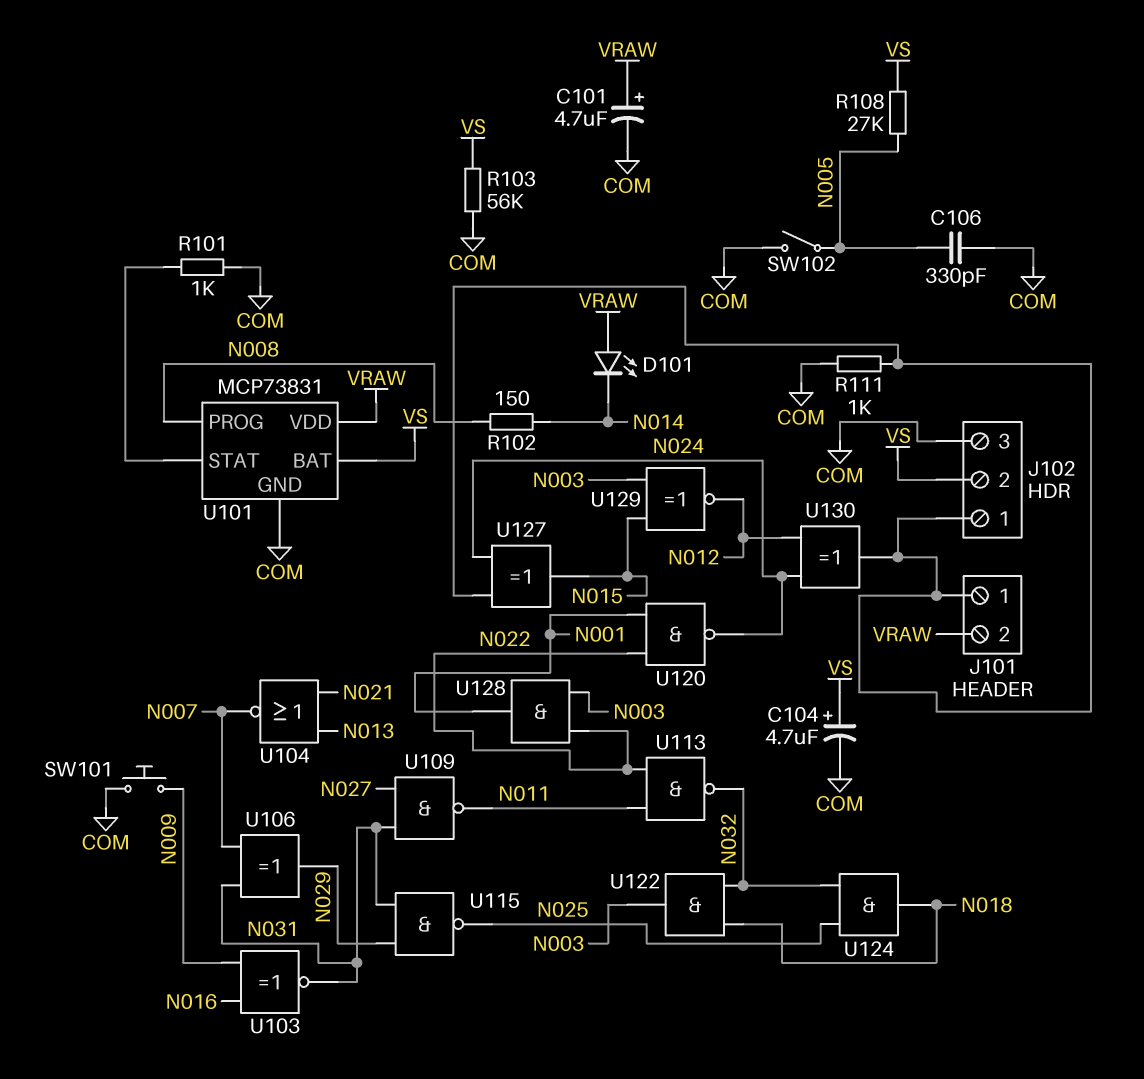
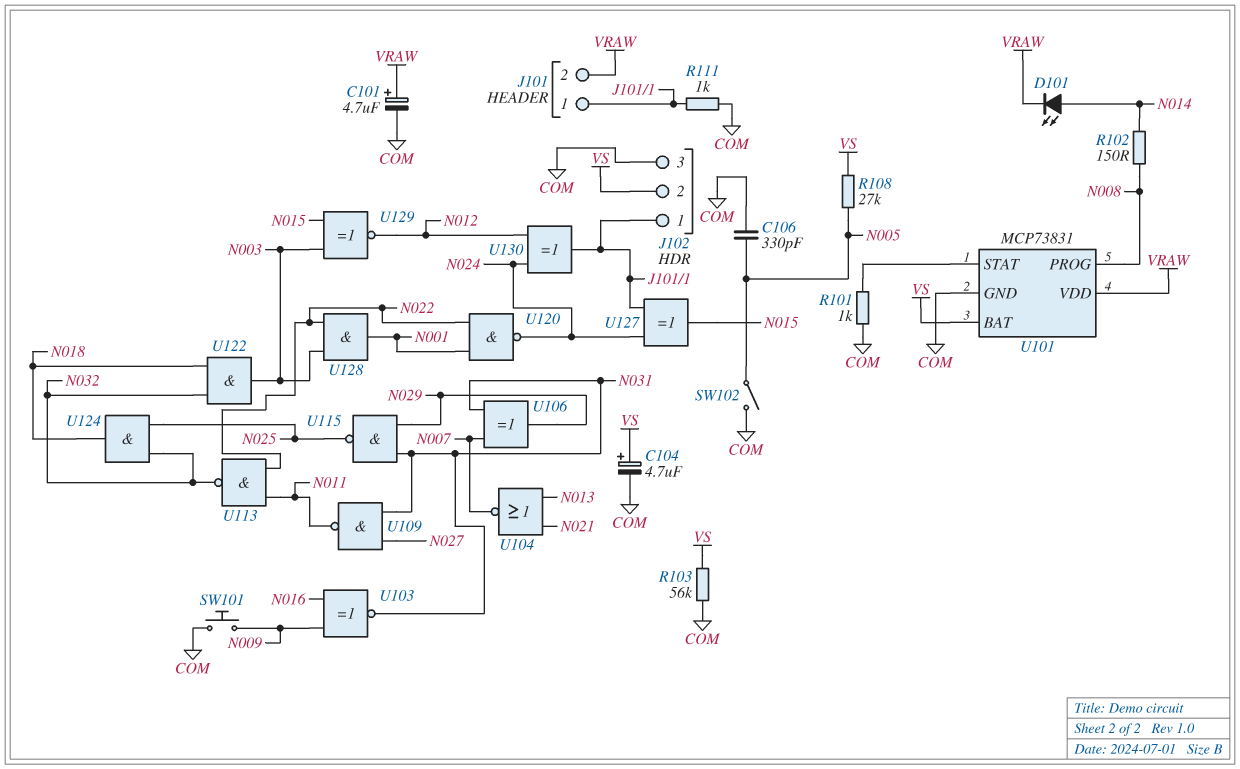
D101: LED (A VRAW, K N014) -> LED (A N014, K VRAW)

